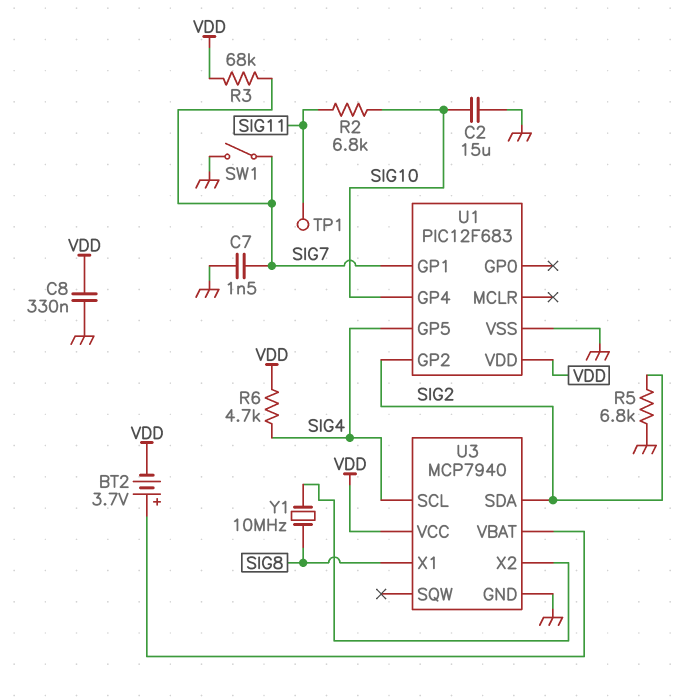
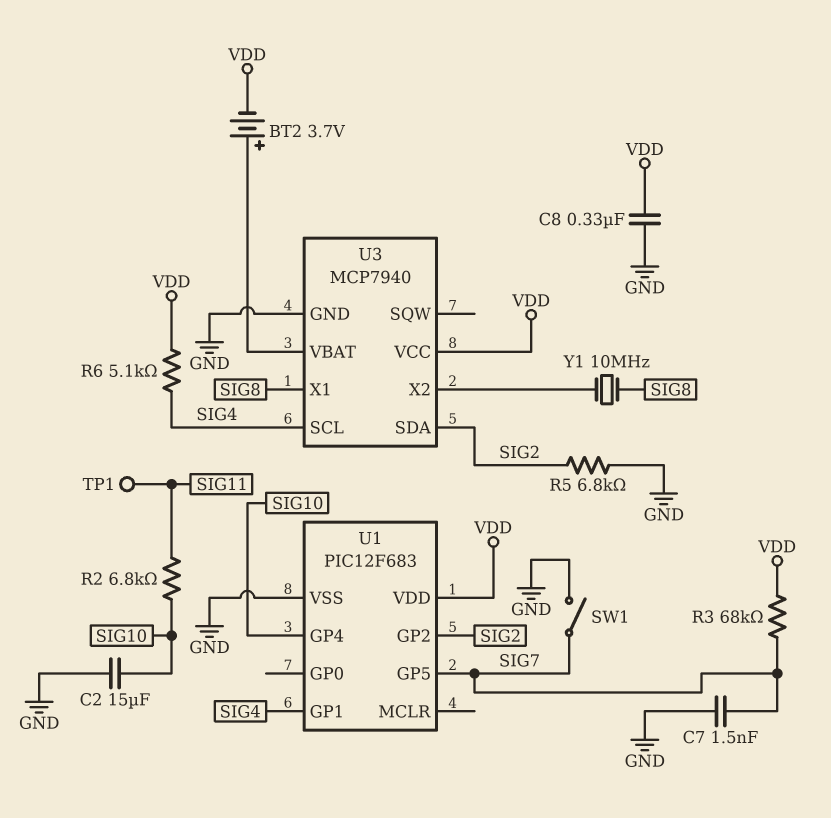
R6: 4.7k (SIG4, VDD) -> 5.1k (SIG4, VDD)
U1 pin GP1: SIG7 -> SIG4
U1 pin GP5: SIG4 -> SIG7

